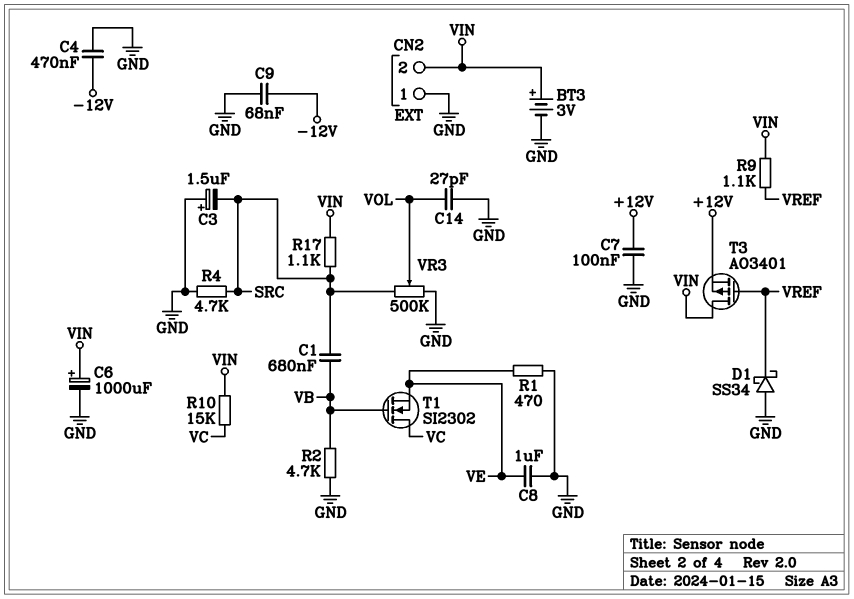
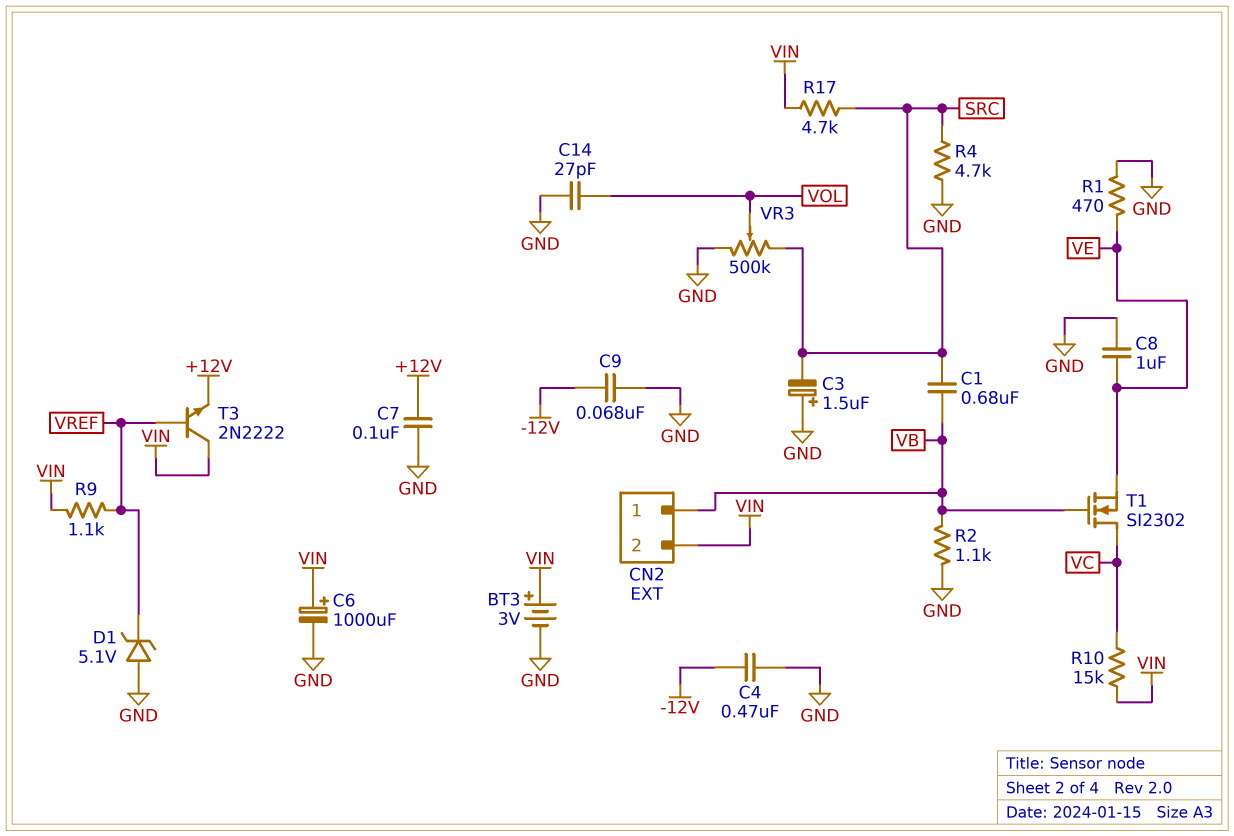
CN2 pin 1: GND -> VB
D1: schottky SS34 (A GND, K VREF) -> zener 5.1V (A GND, K VREF)
R2: 4.7k (GND, VB) -> 1.1k (GND, VB)
R17: 1.1k (SRC, VIN) -> 4.7k (SRC, VIN)
T3: PMOS AO3401 (G VREF, D VIN, S +12V) -> NPN 2N2222 (B VREF, C VIN, E +12V)

